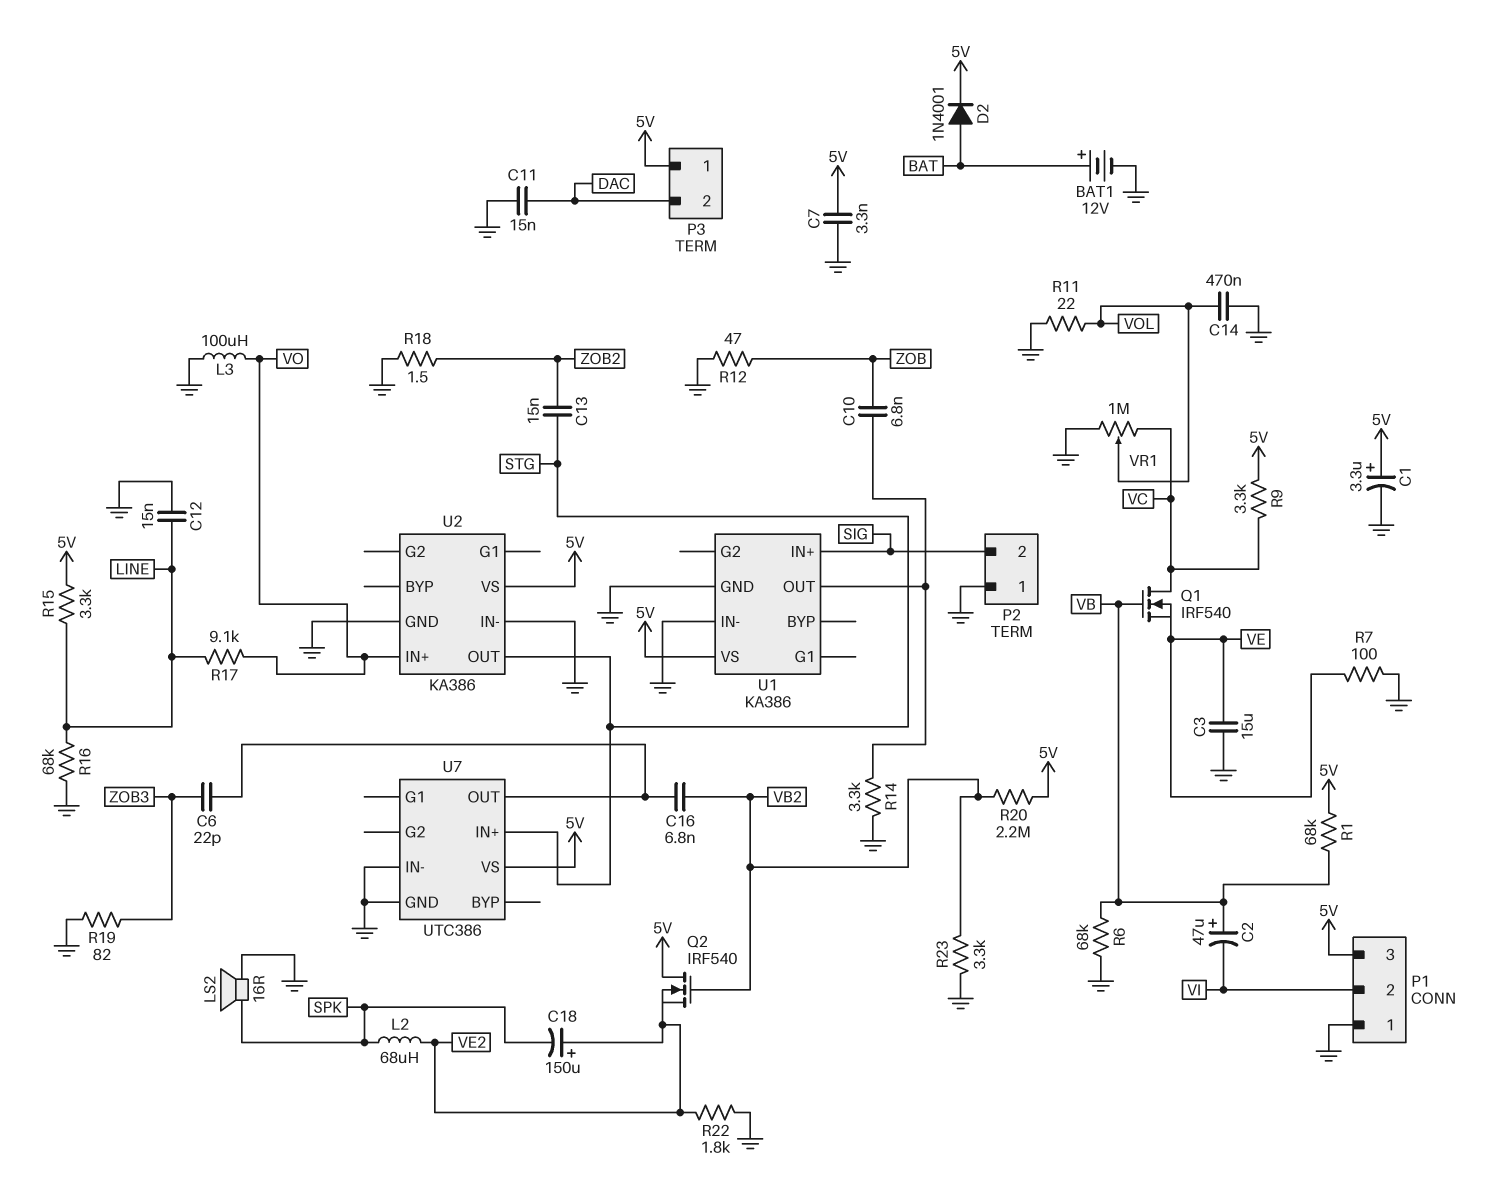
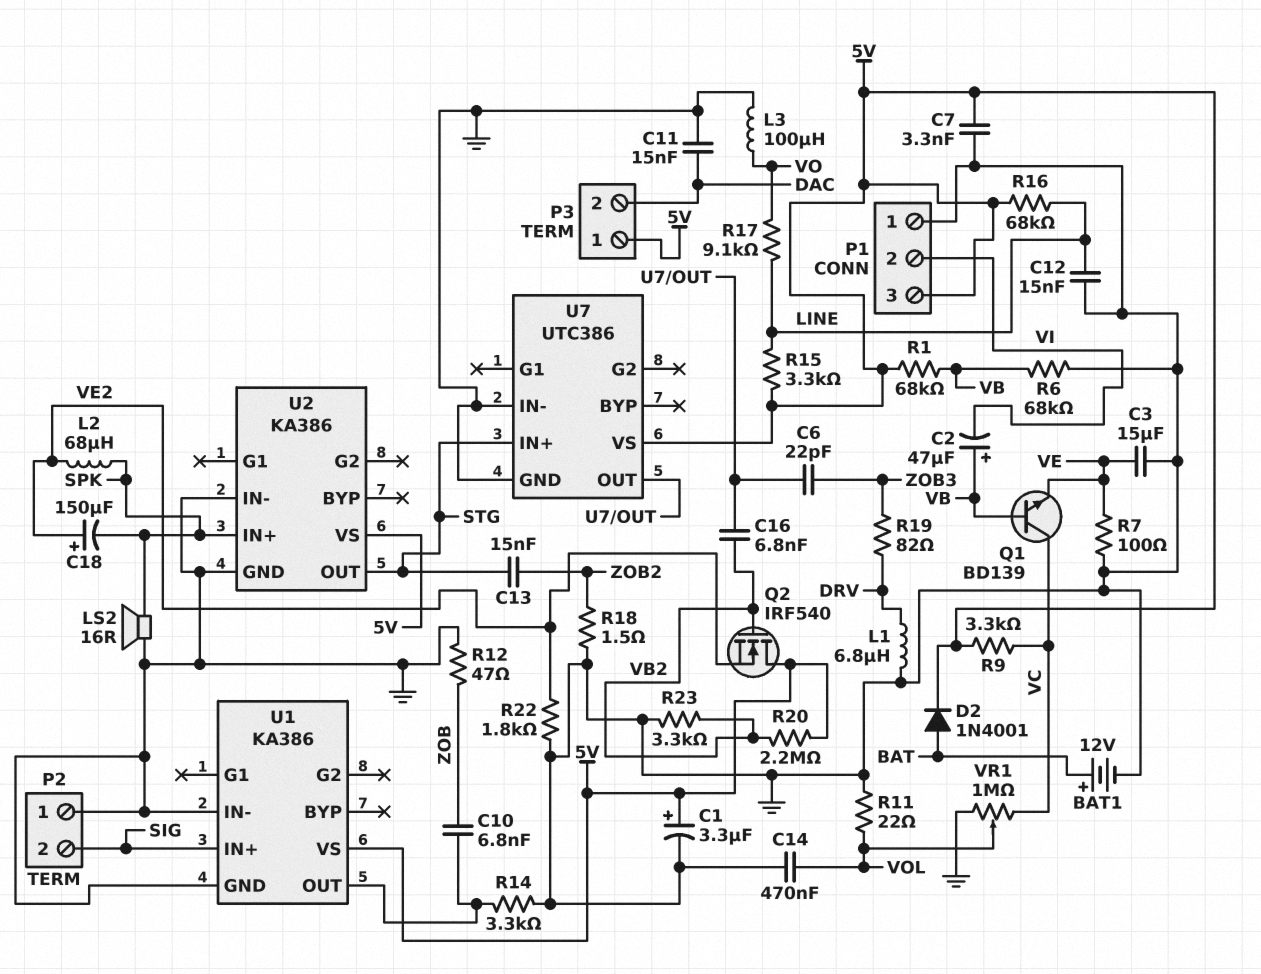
L1: none -> 6.8uH (DRV, GND)
Q1: NMOS IRF540 (G VB, D VC, S VE) -> NPN BD139 (B VB, C VC, E VE)
R16: 68k (GND, LINE) -> 68k (5V, LINE)
R19: 82 (GND, ZOB3) -> 82 (DRV, ZOB3)
U2 pin IN+: VO -> SPK

